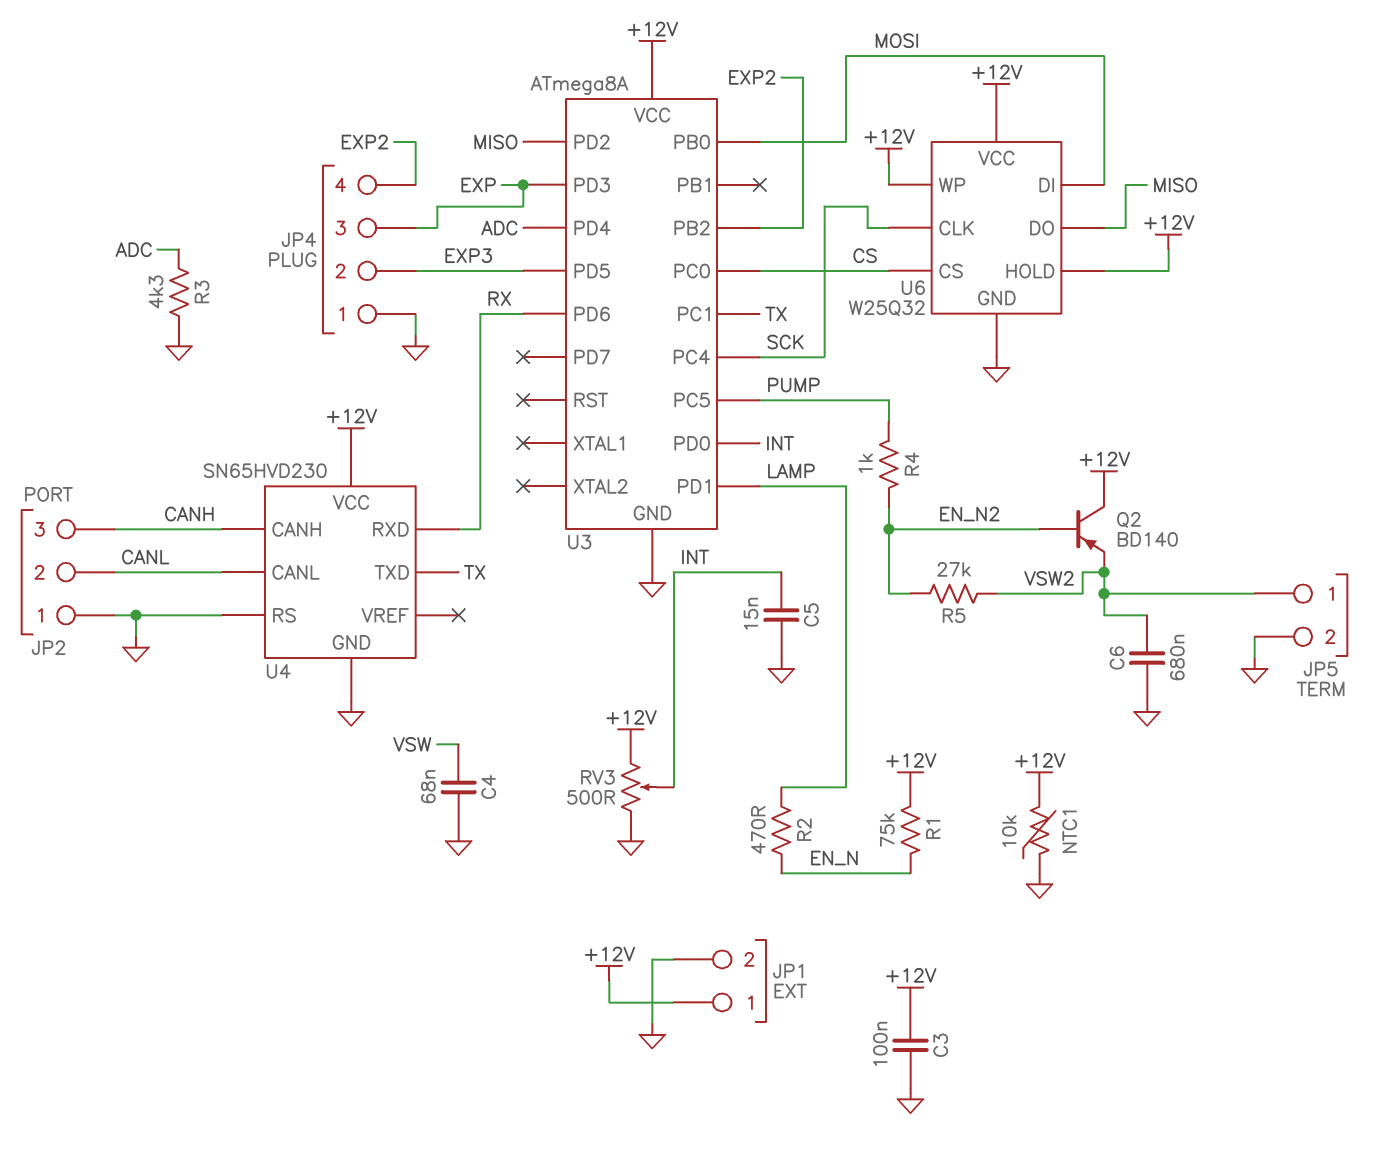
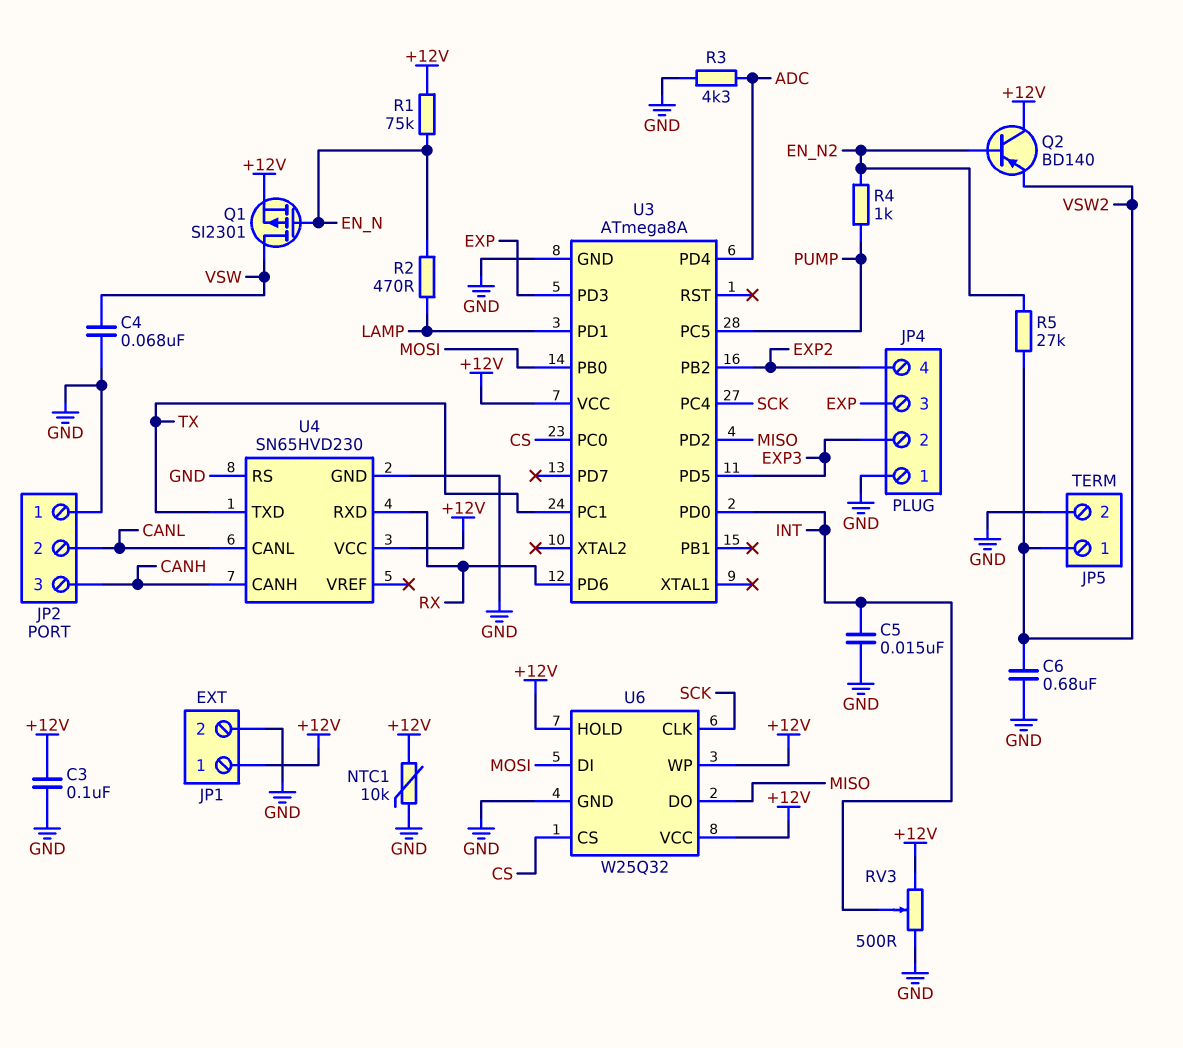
Q1: none -> PMOS SI2301 (G EN_N, D VSW, S +12V)

